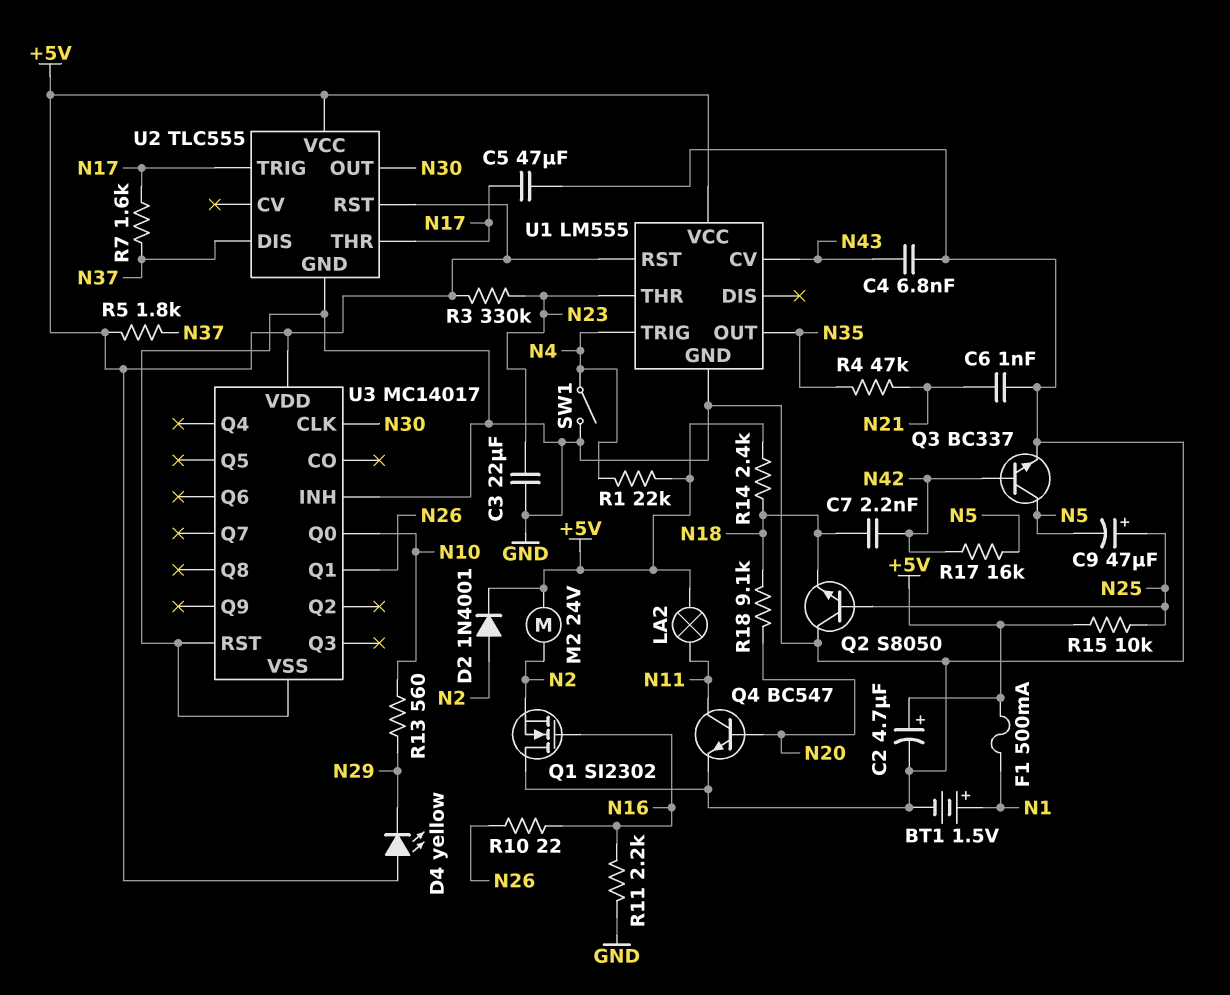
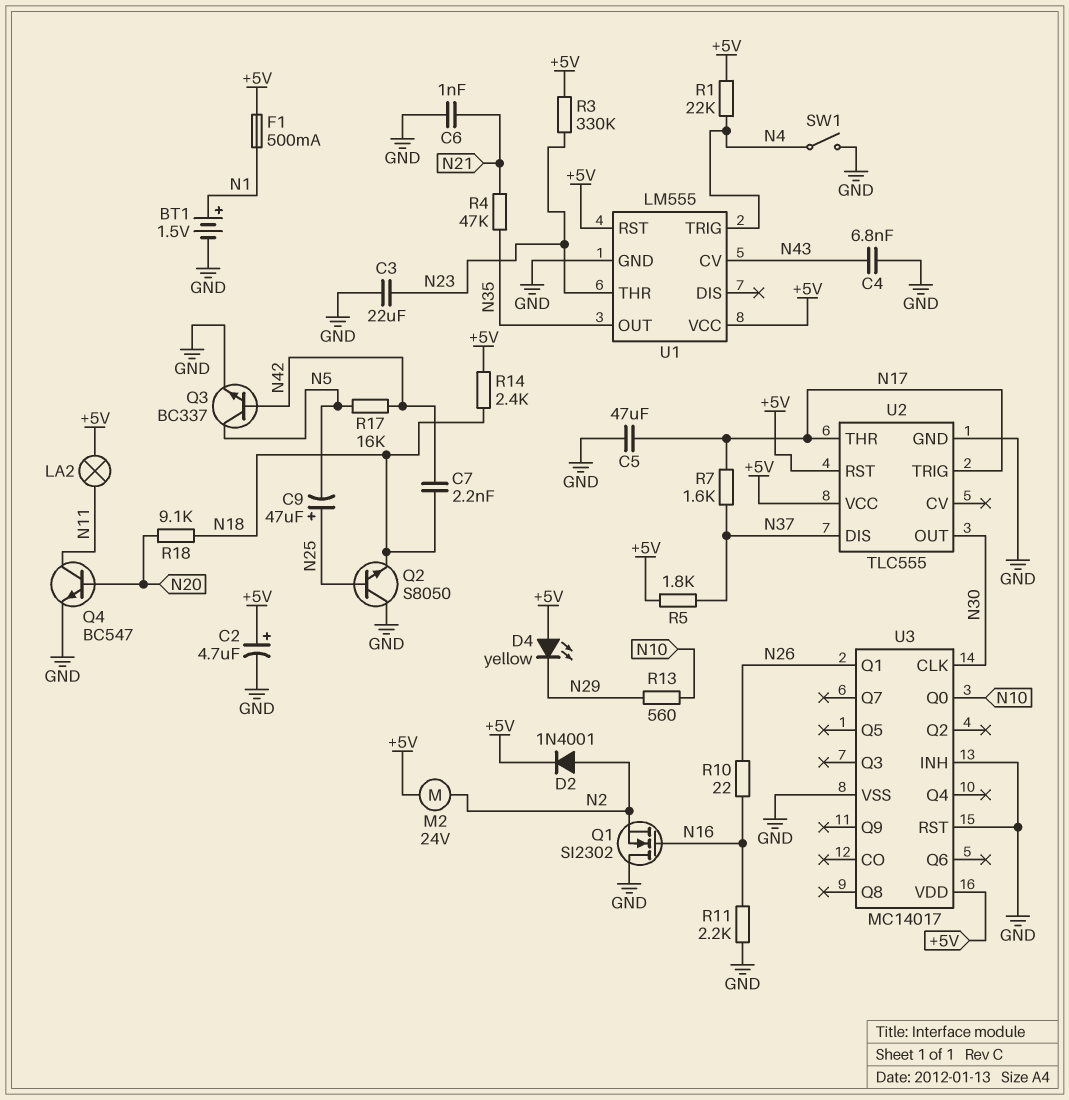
R15: 10k (+5V, N25) -> none

